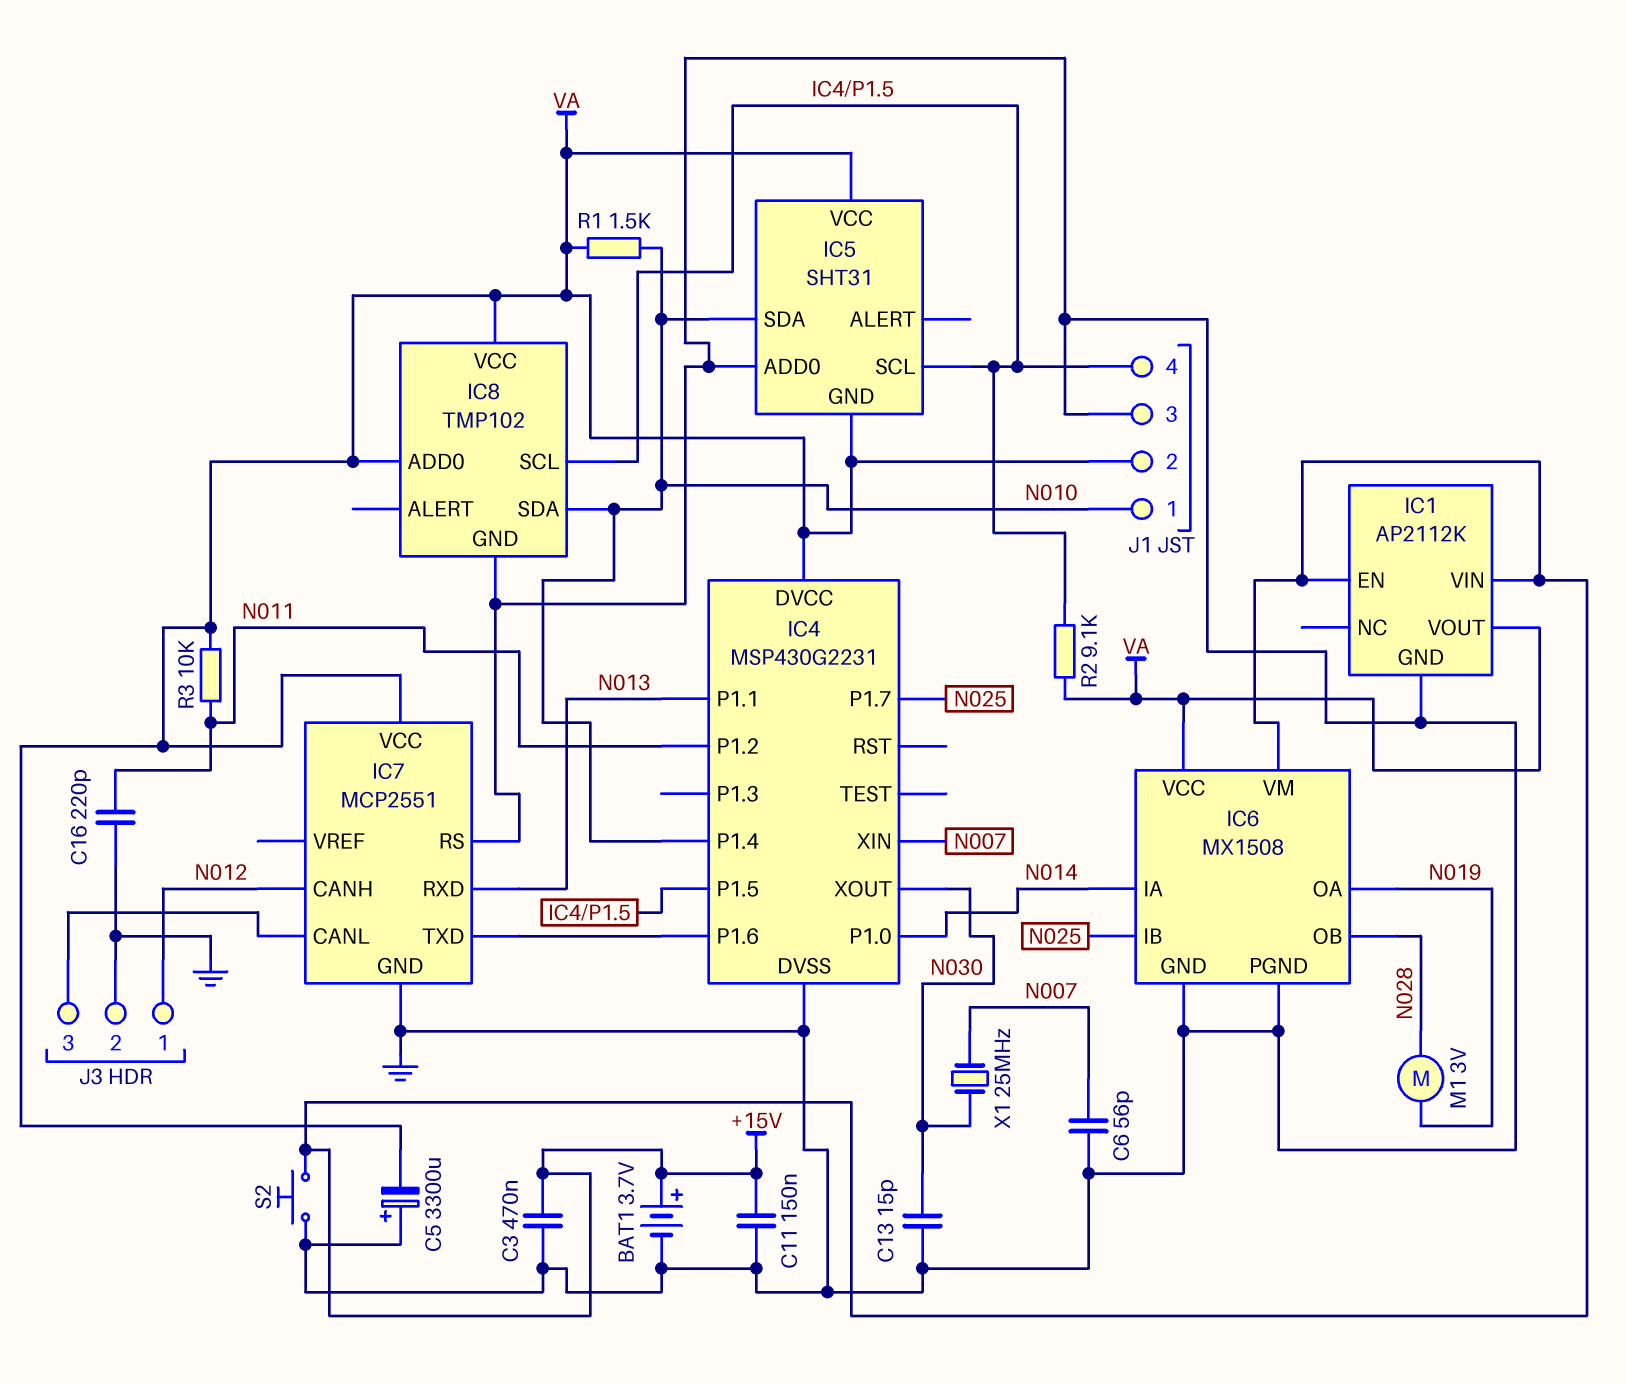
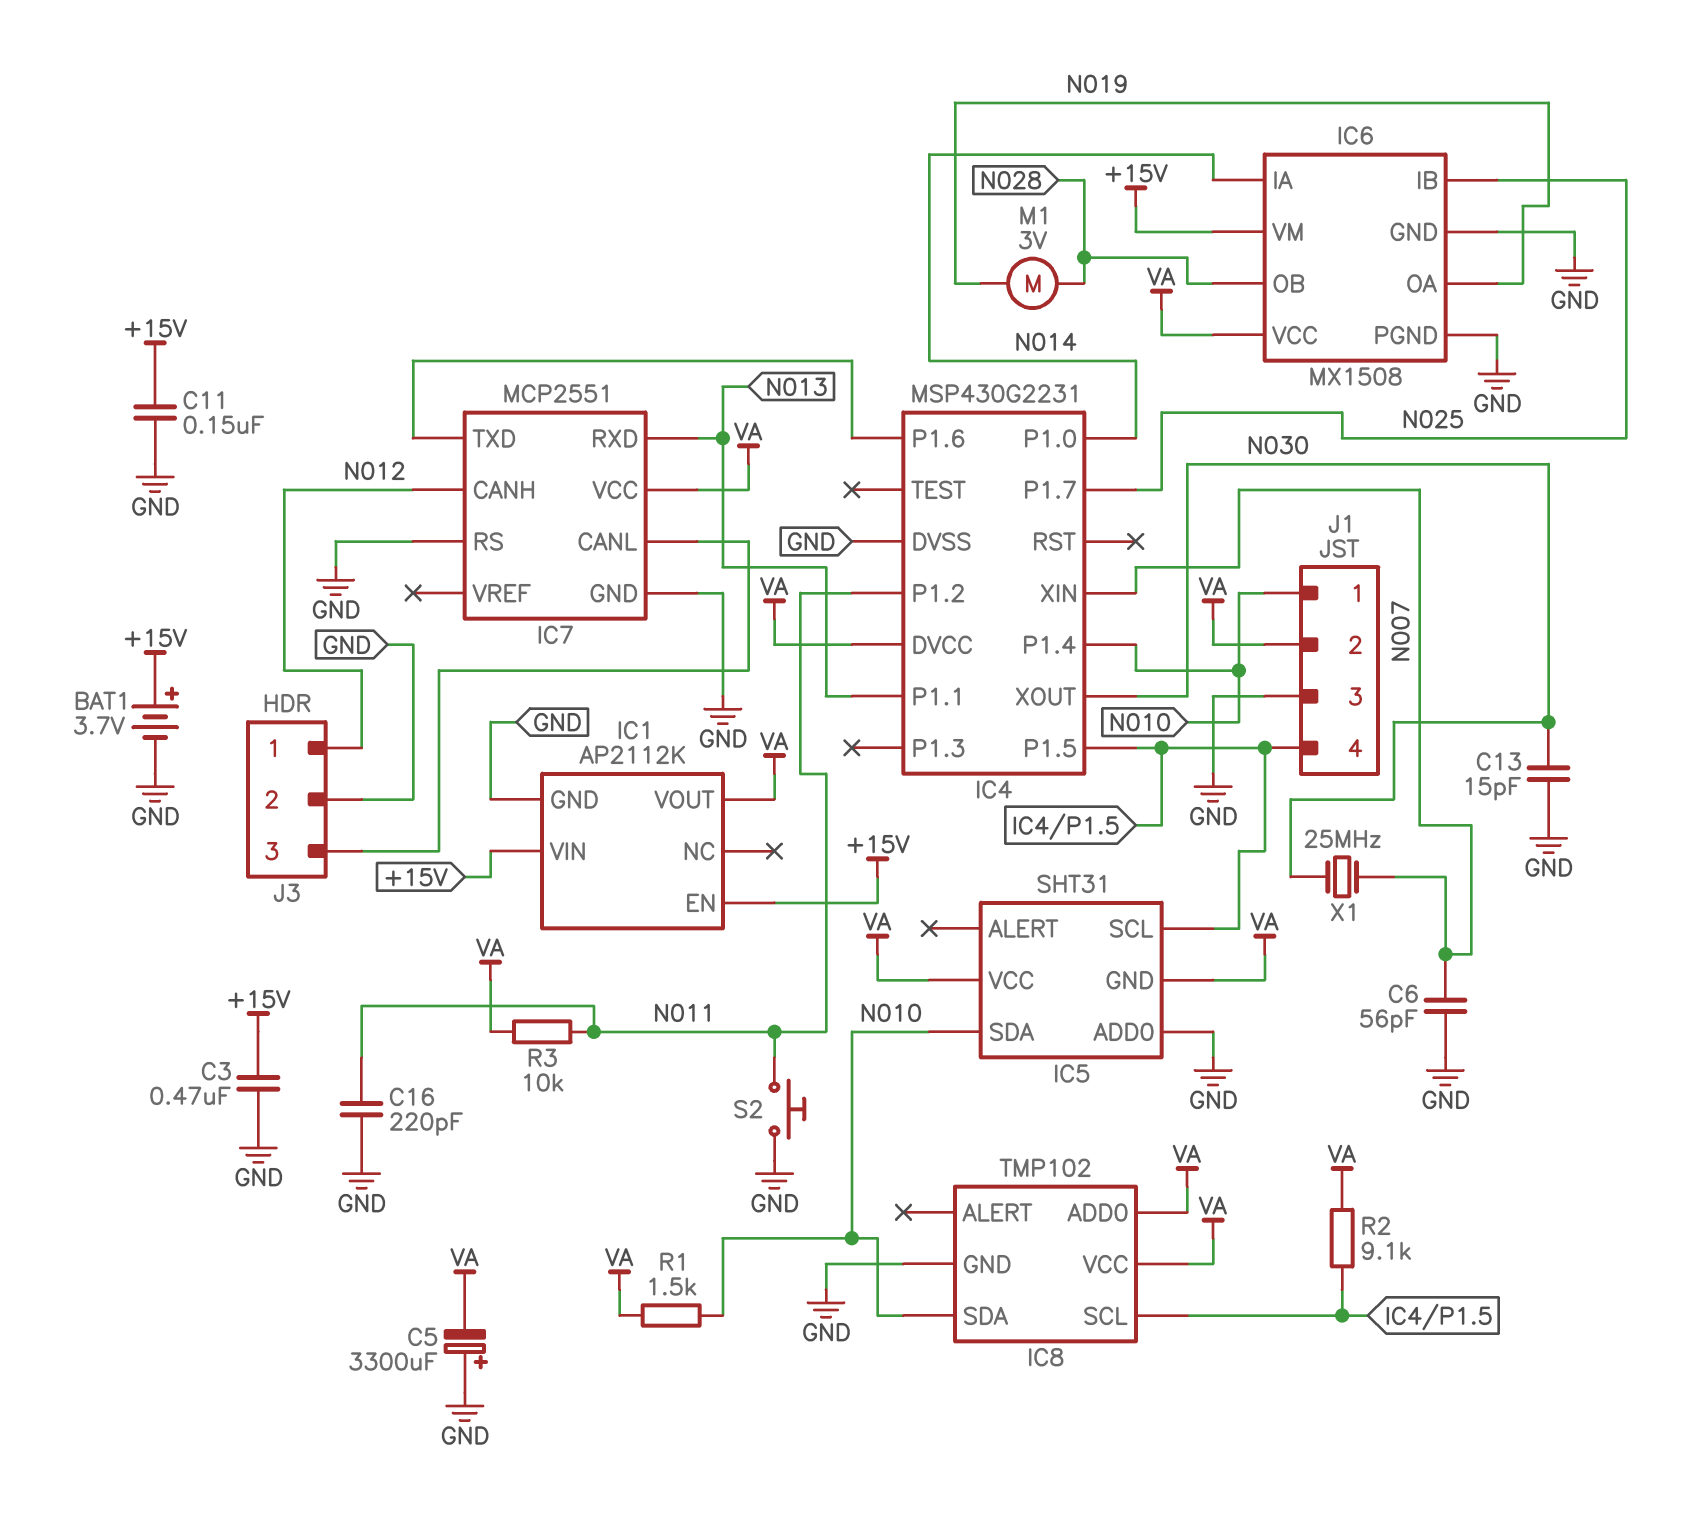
S2: button (+15V, GND) -> button (GND, N011)

